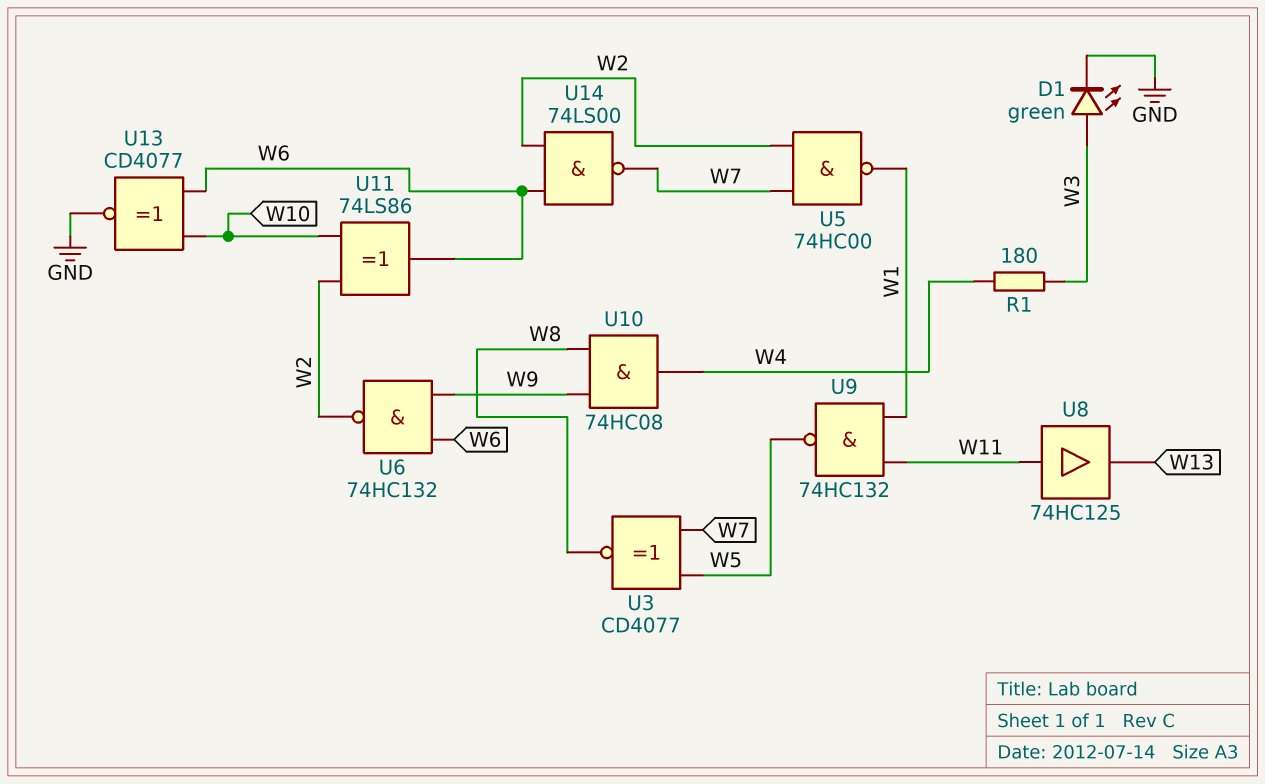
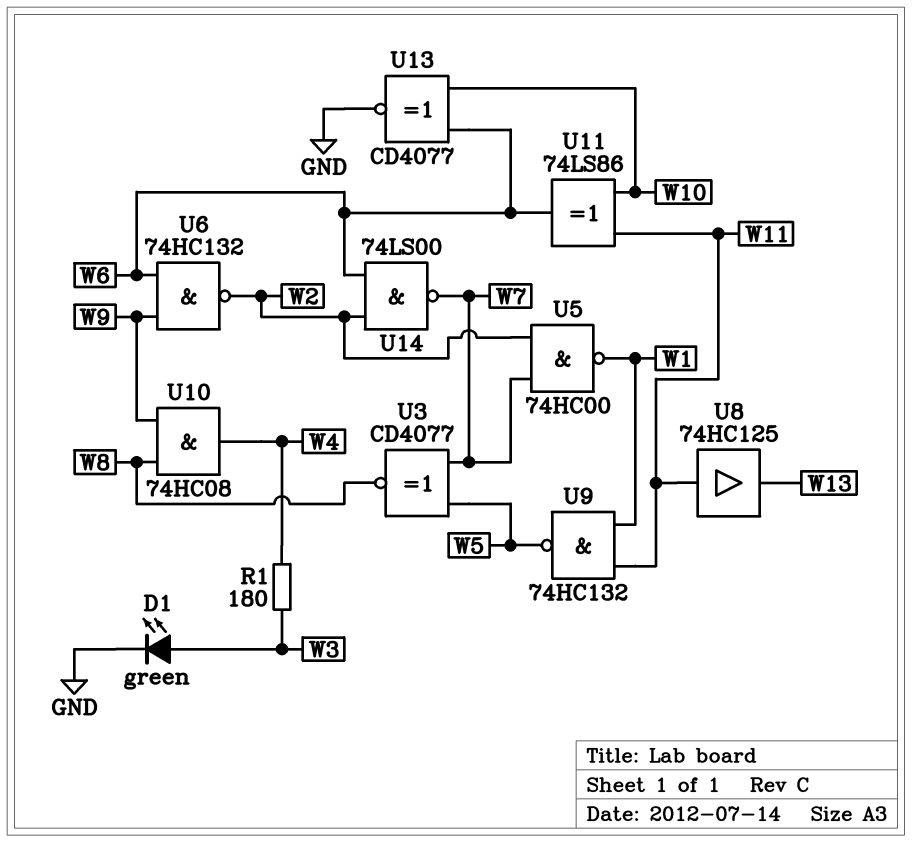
U11: XOR 74LS86 (in W2, in W10, out W6) -> XOR 74LS86 (in W10, in W11, out W6)

